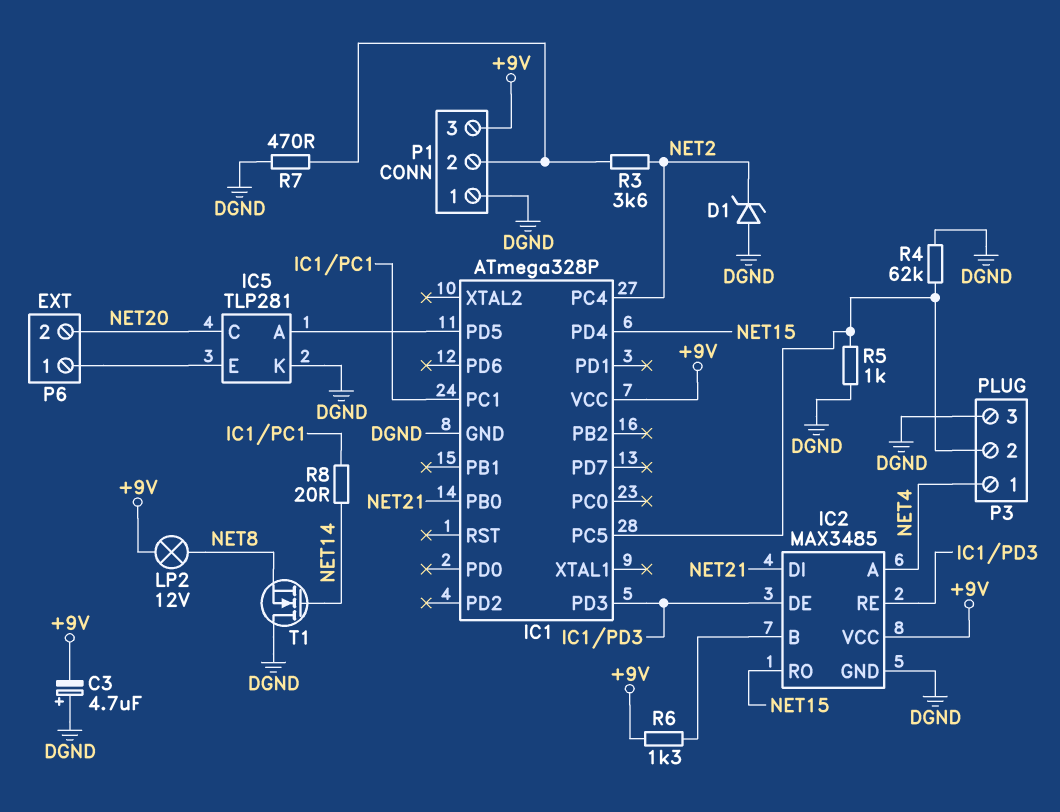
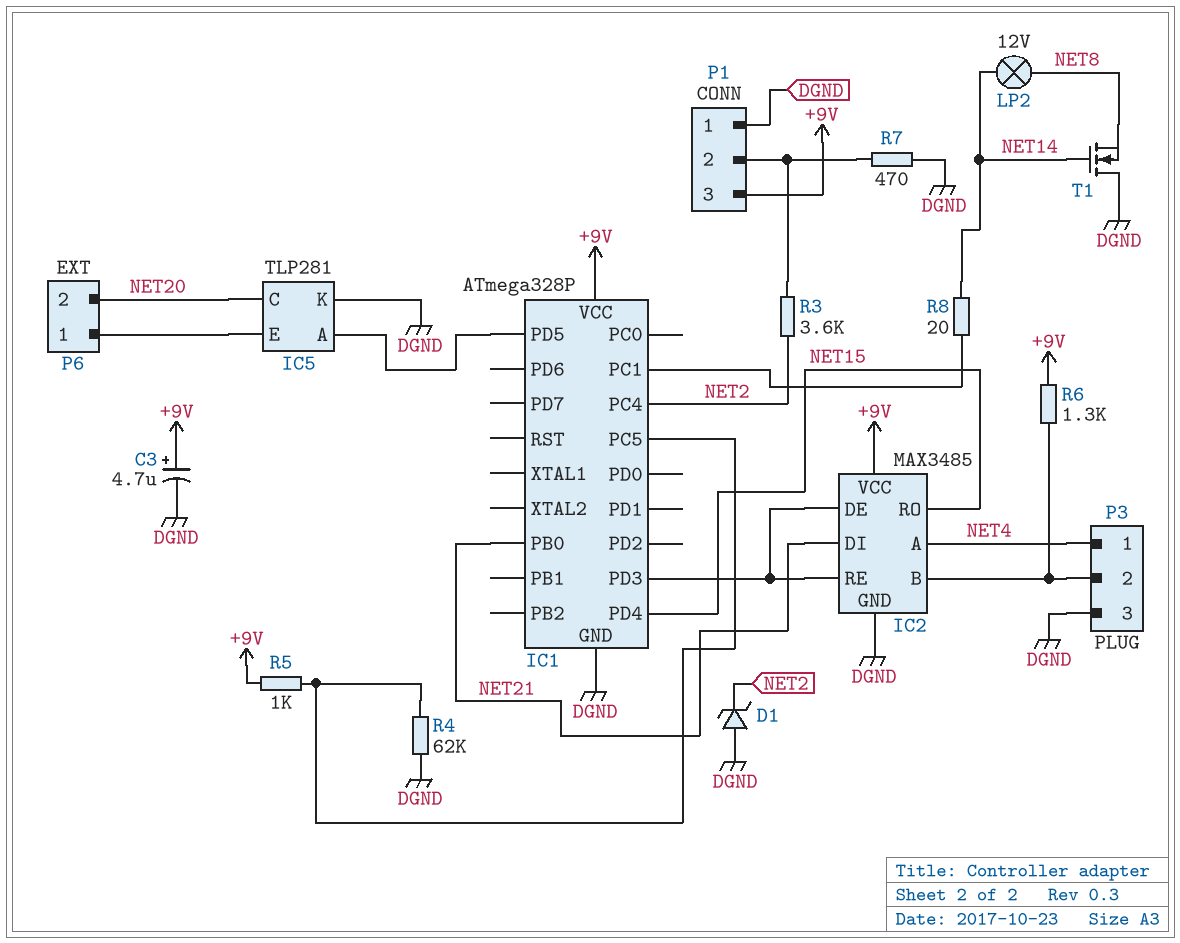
C3: 4.7uF (plus DGND, minus +9V) -> 4.7uF (plus +9V, minus DGND)
LP2: lamp 12V (+9V, NET8) -> lamp 12V (NET8, NET14)
P3 pin 2: IC1/PC5 -> IC2/B
R5: 1k (DGND, IC1/PC5) -> 1k (+9V, IC1/PC5)

